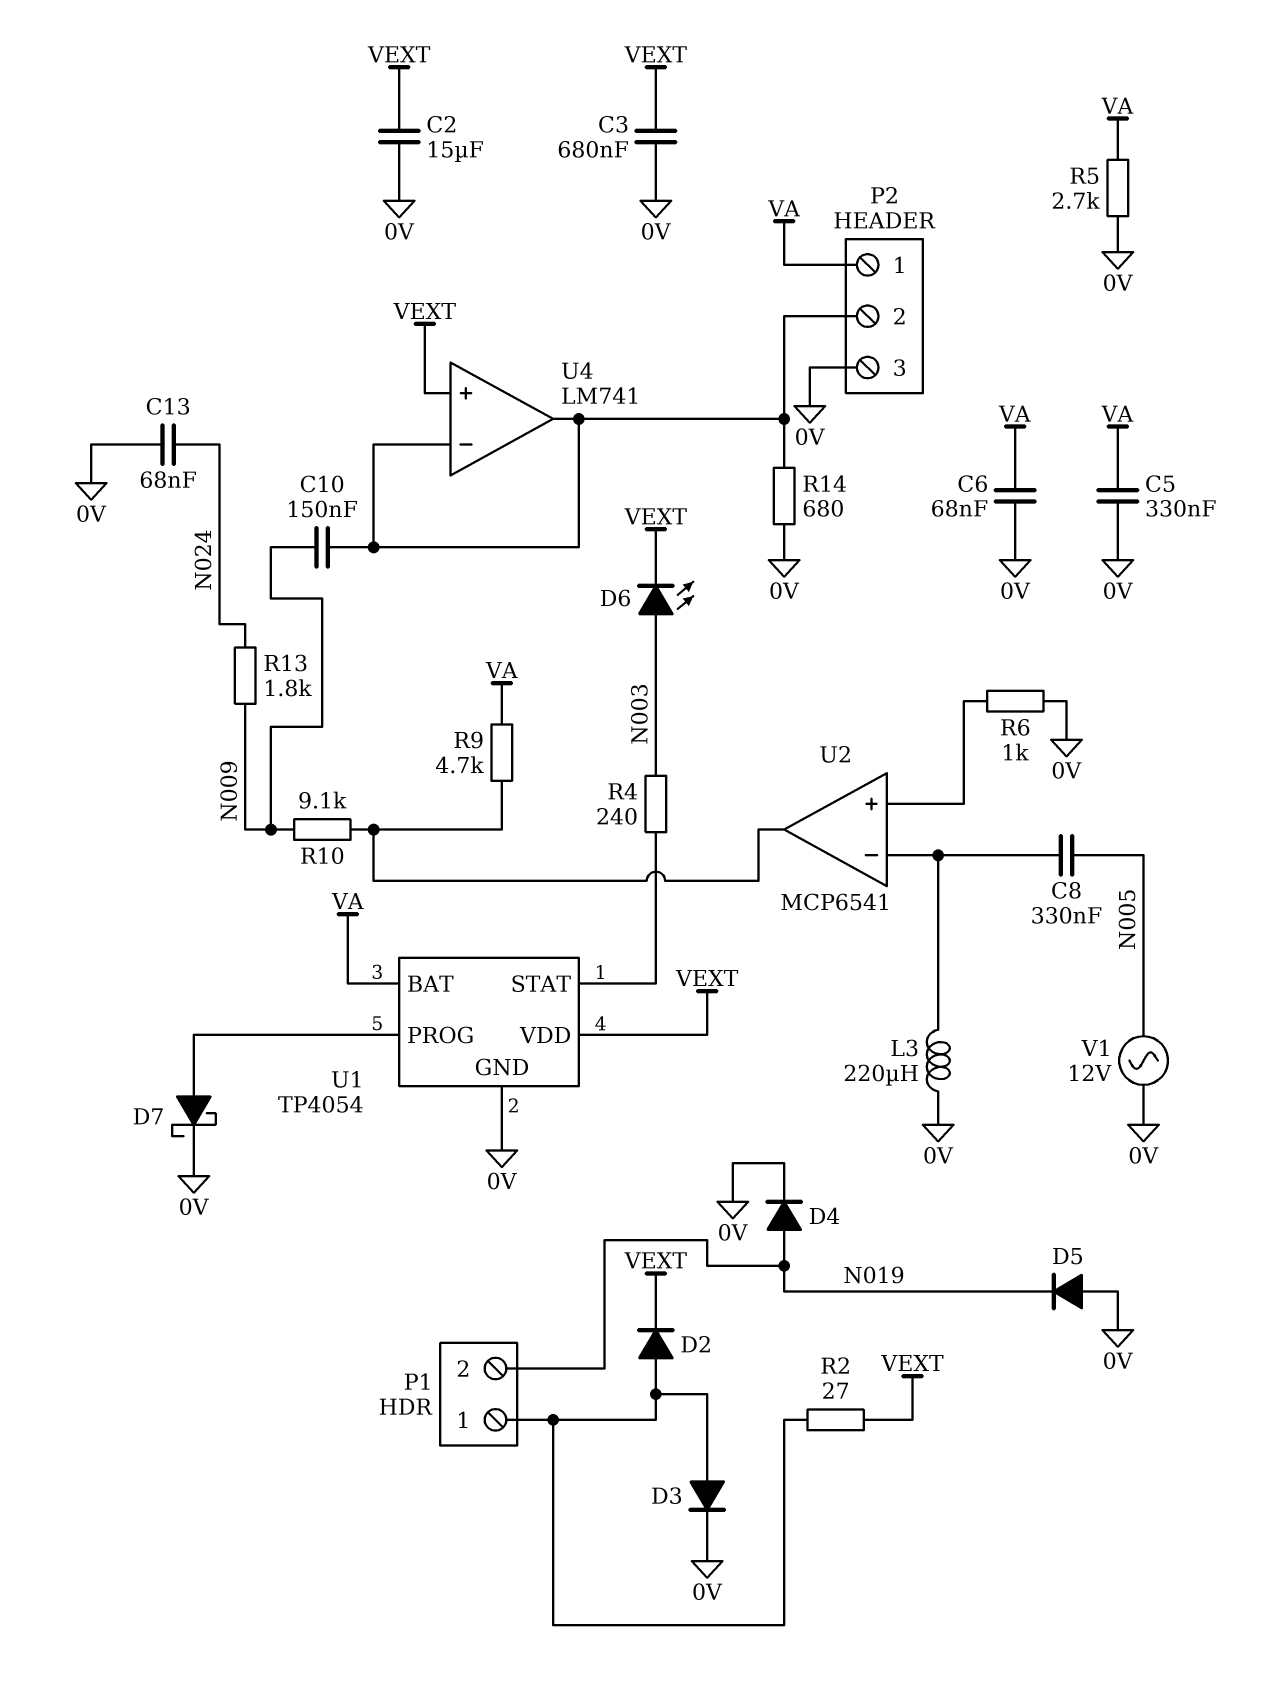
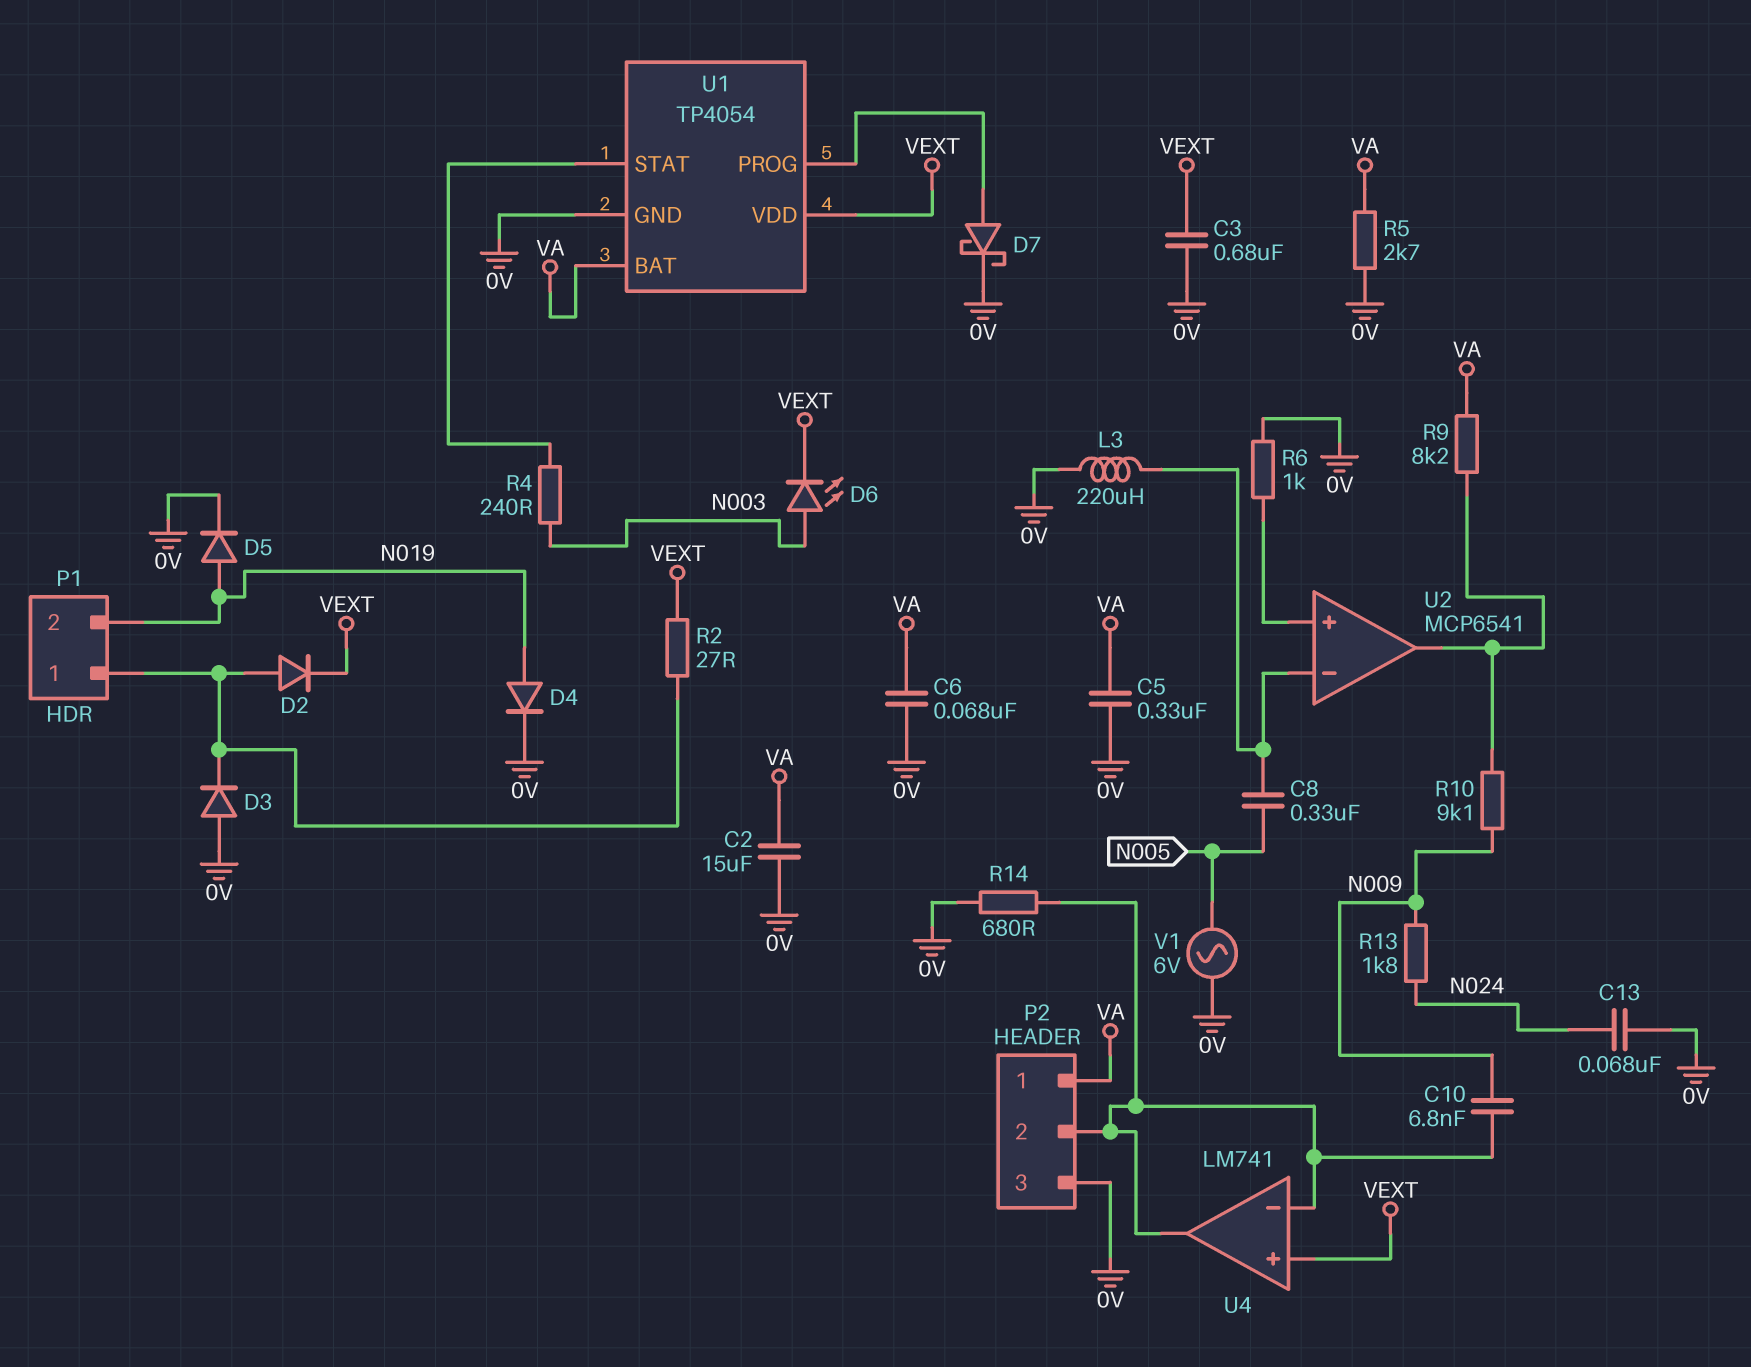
C2: 15uF (0V, VEXT) -> 15uF (0V, VA)
C10: 150nF (N009, P2/2) -> 6.8nF (N009, P2/2)
D3: diode (A P1/1, K 0V) -> diode (A 0V, K P1/1)
D5: diode (A 0V, K N019) -> diode (A N019, K 0V)
R9: 4.7k (U2/out, VA) -> 8.2k (U2/out, VA)
V1: AC 12V (0V, N005) -> AC 6V (0V, N005)

